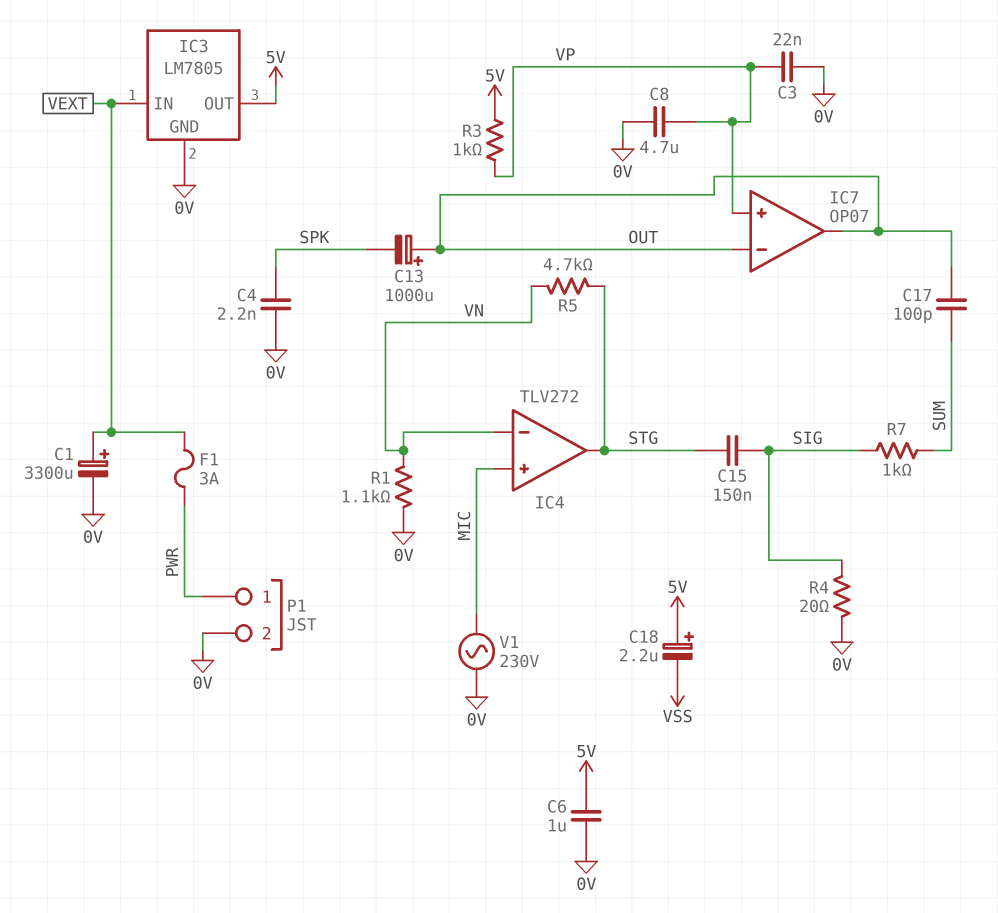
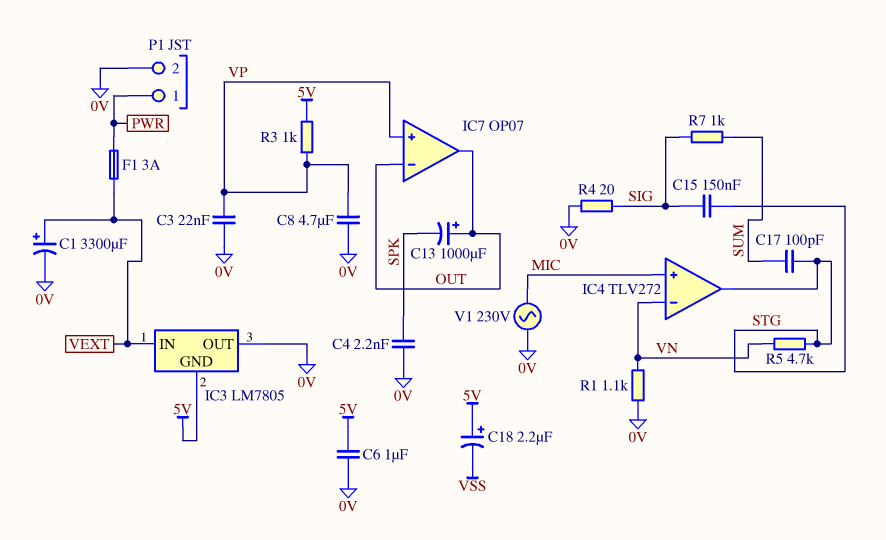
C17: 100pF (OUT, SUM) -> 100pF (STG, SUM)
IC3 pin GND: 0V -> 5V
IC3 pin OUT: 5V -> 0V

